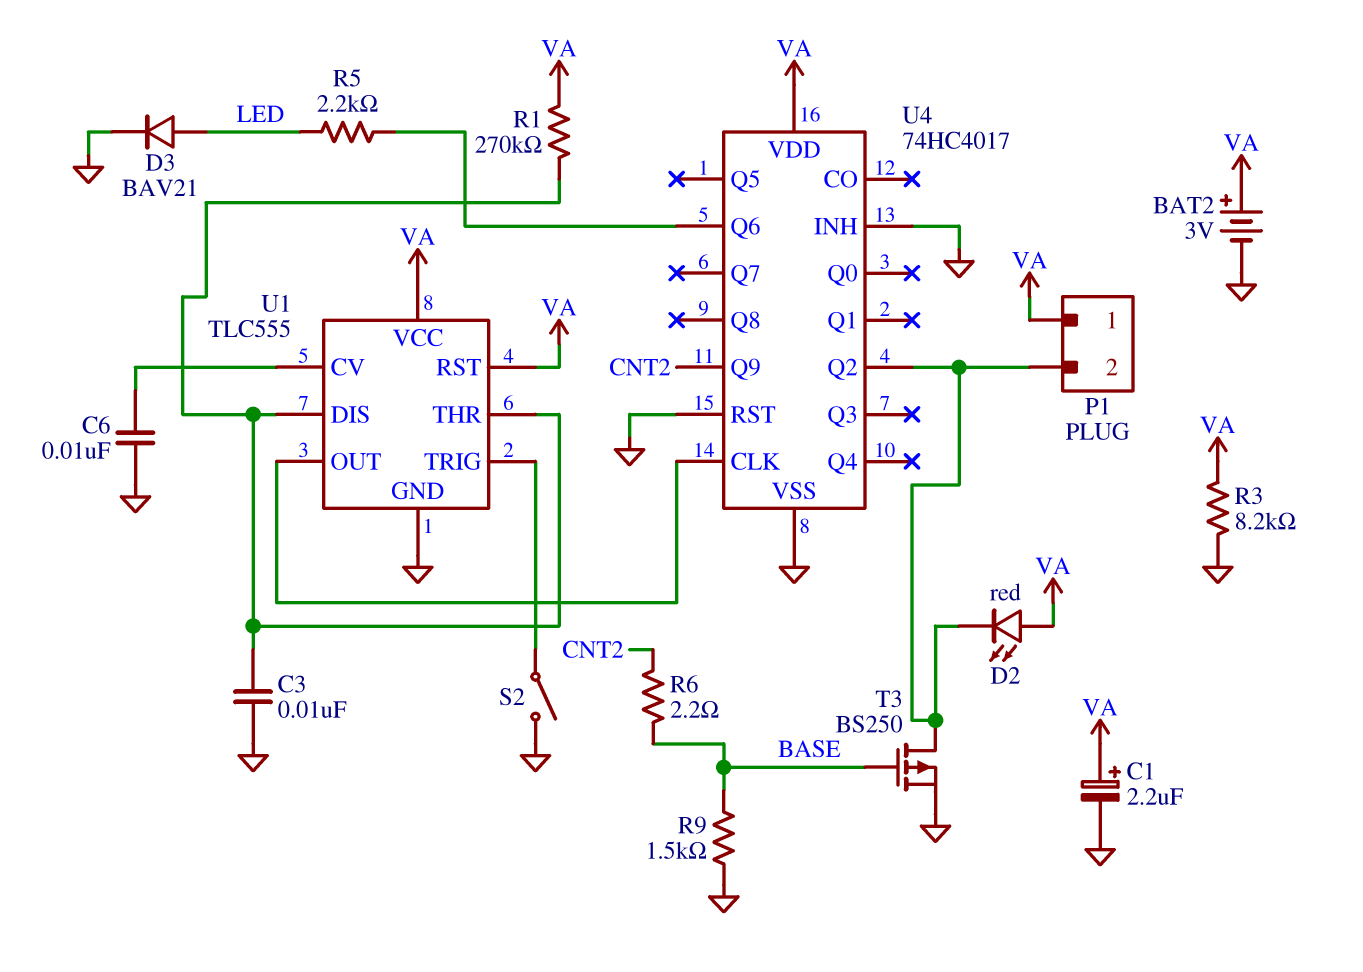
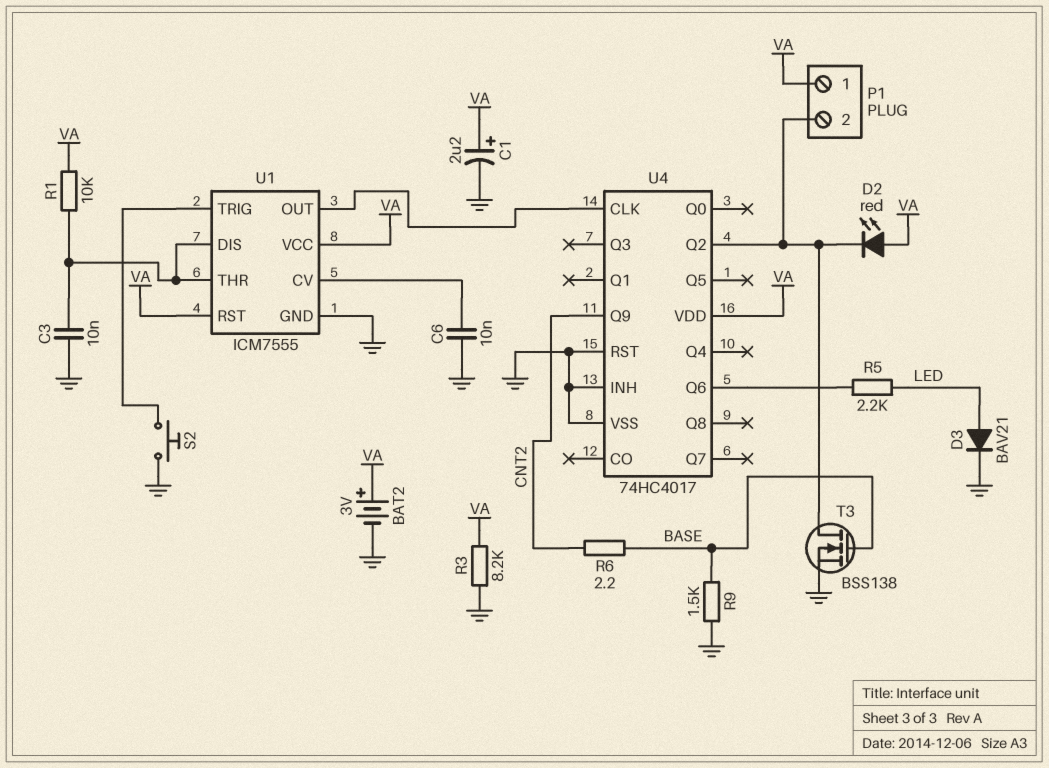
R1: 270k (U1/DIS, VA) -> 10k (U1/DIS, VA)
S2: switch (GND, U1/TRIG) -> button (GND, U1/TRIG)
T3: PMOS BS250 (G BASE, D P1/2, S GND) -> NMOS BSS138 (G BASE, D P1/2, S GND)
U1: TLC555 -> ICM7555

